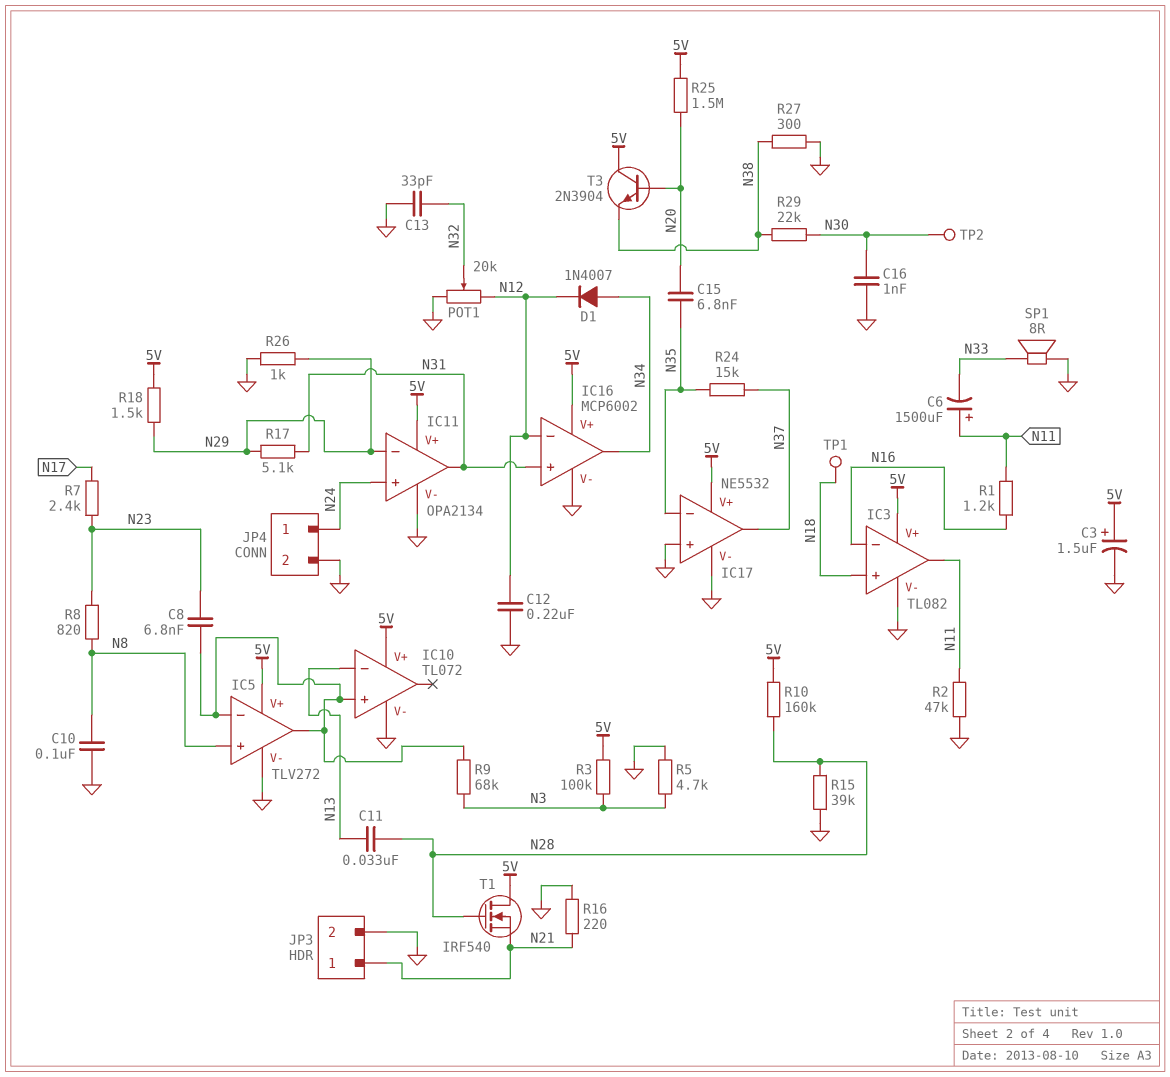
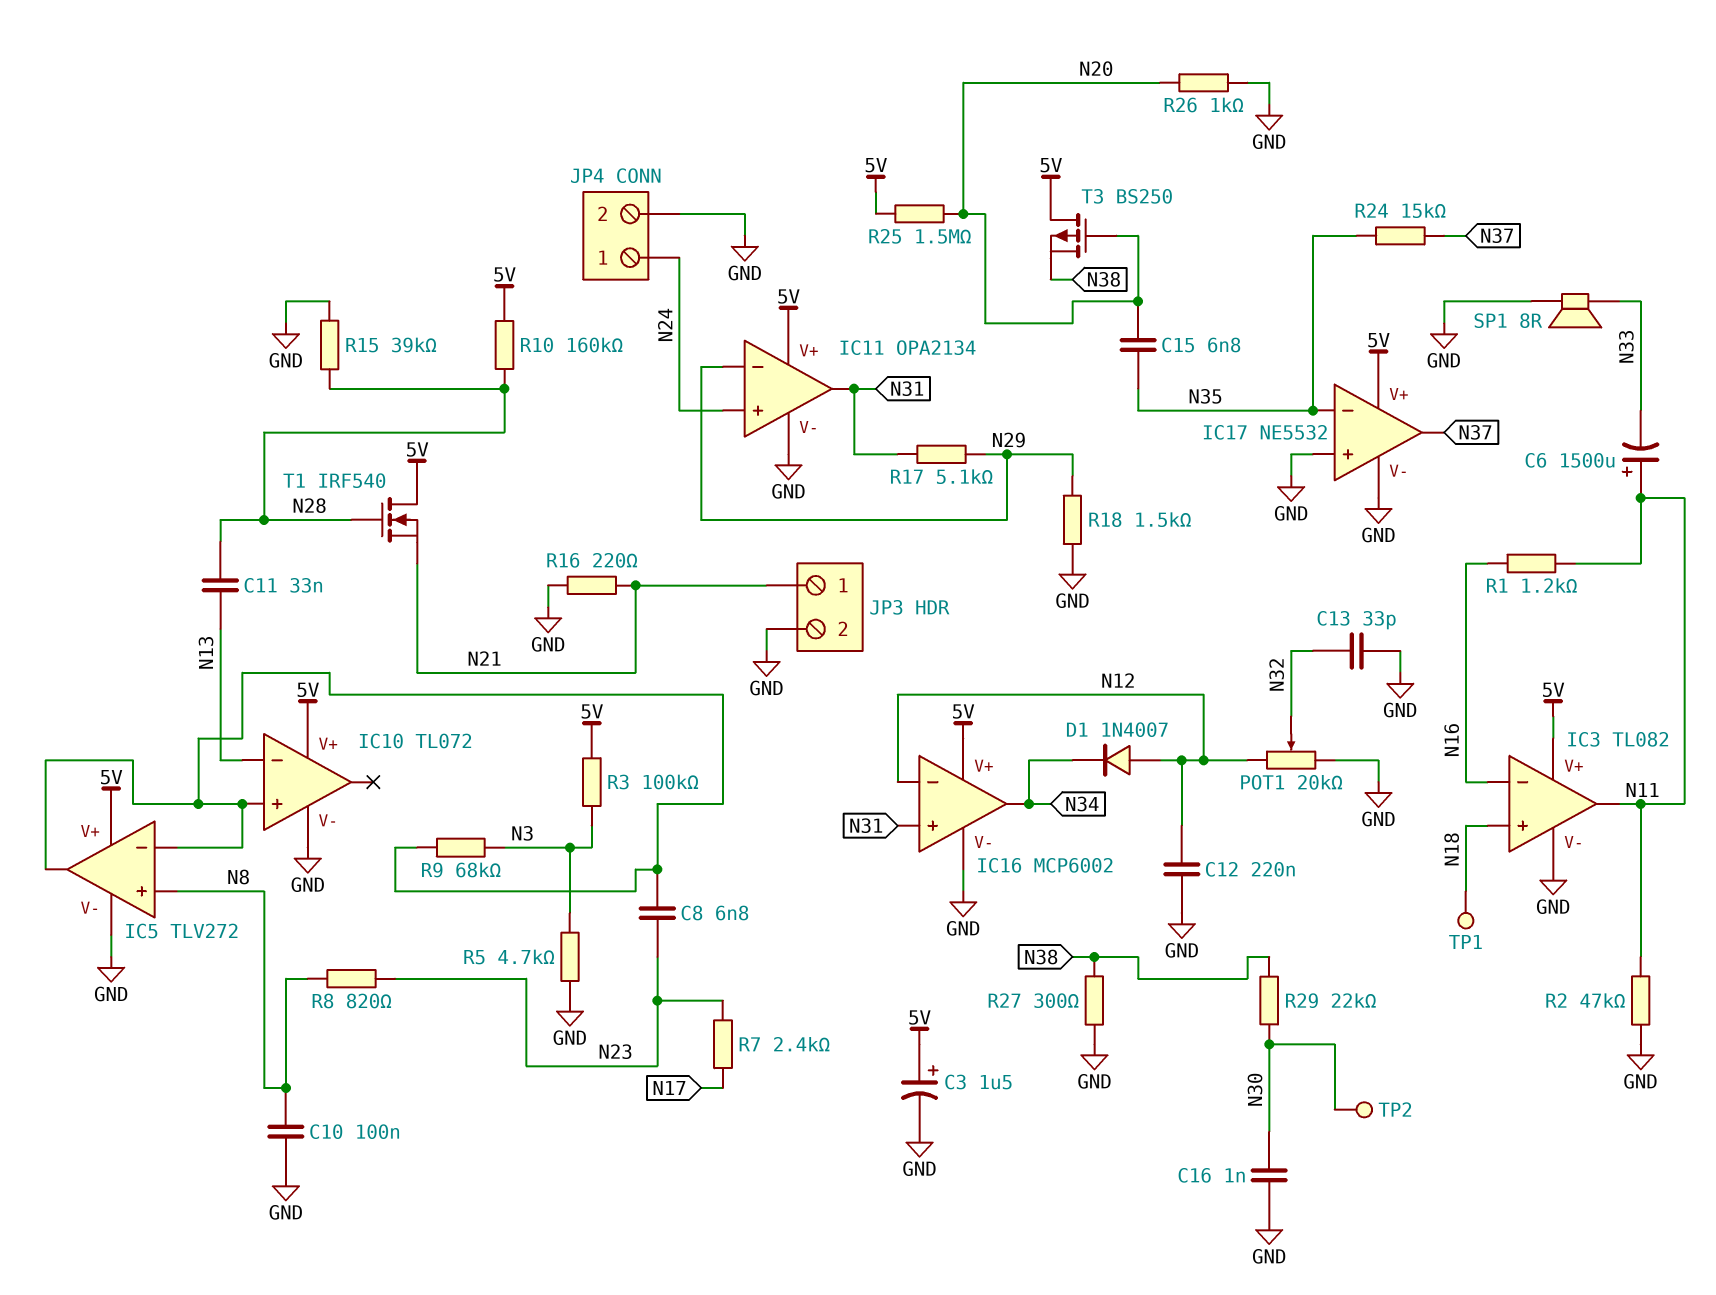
D1: diode 1N4007 (A N34, K N12) -> diode 1N4007 (A N12, K N34)
R18: 1.5k (5V, N29) -> 1.5k (GND, N29)
R26: 1k (GND, N29) -> 1k (GND, N20)
T3: NPN 2N3904 (B N20, C 5V, E N38) -> PMOS BS250 (G N20, D 5V, S N38)

